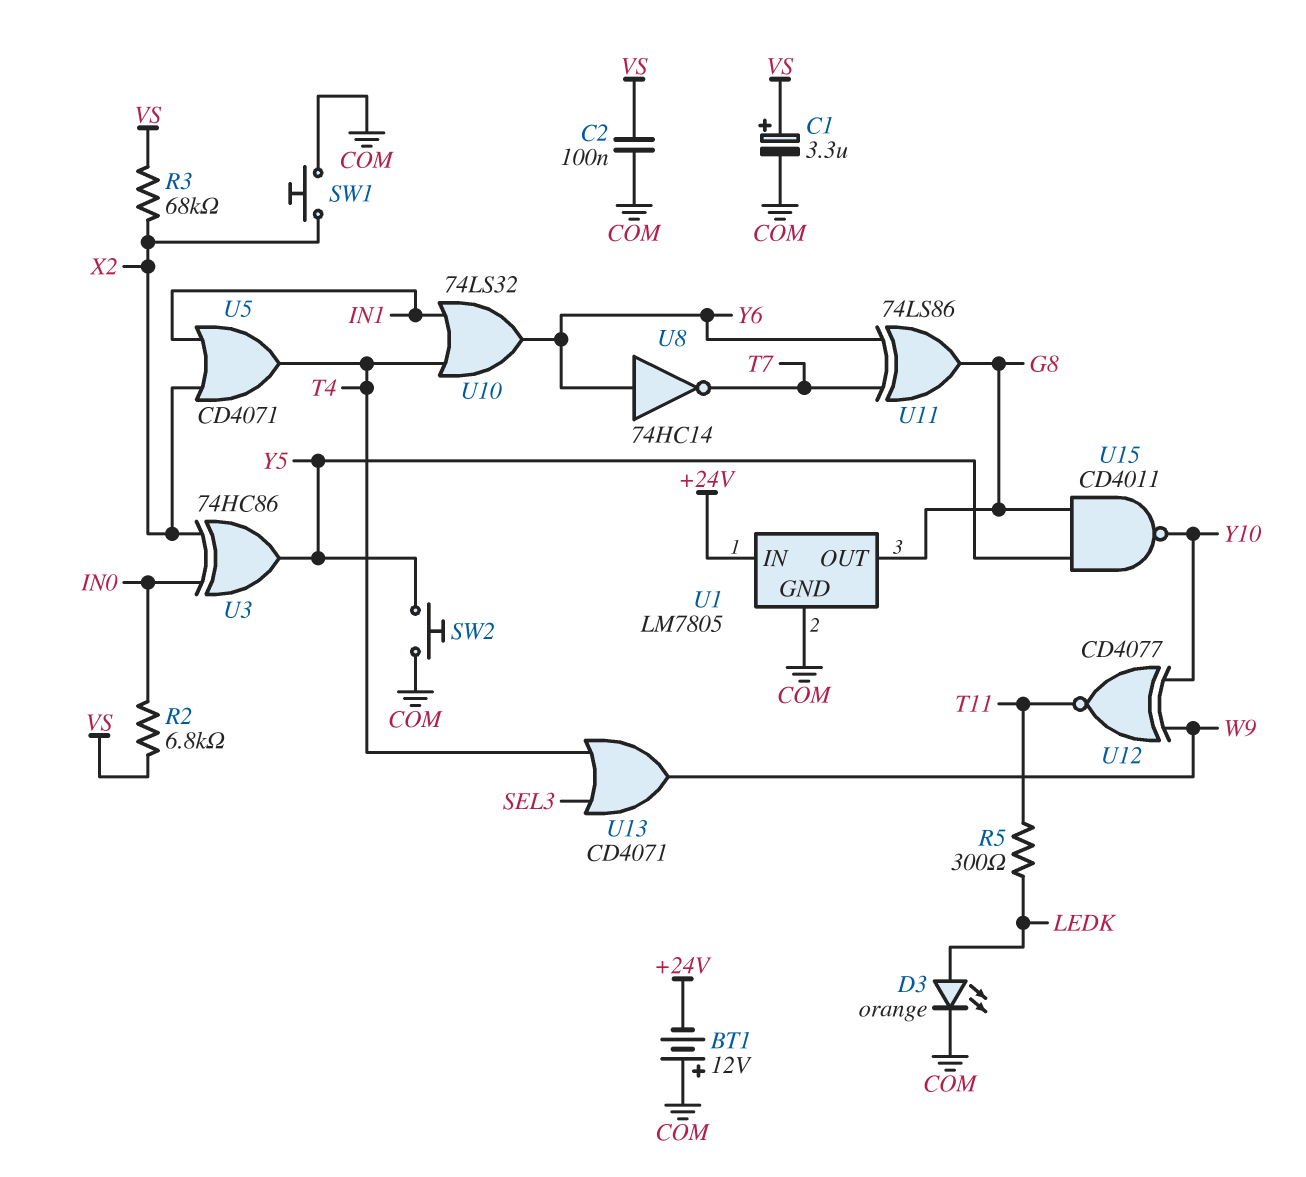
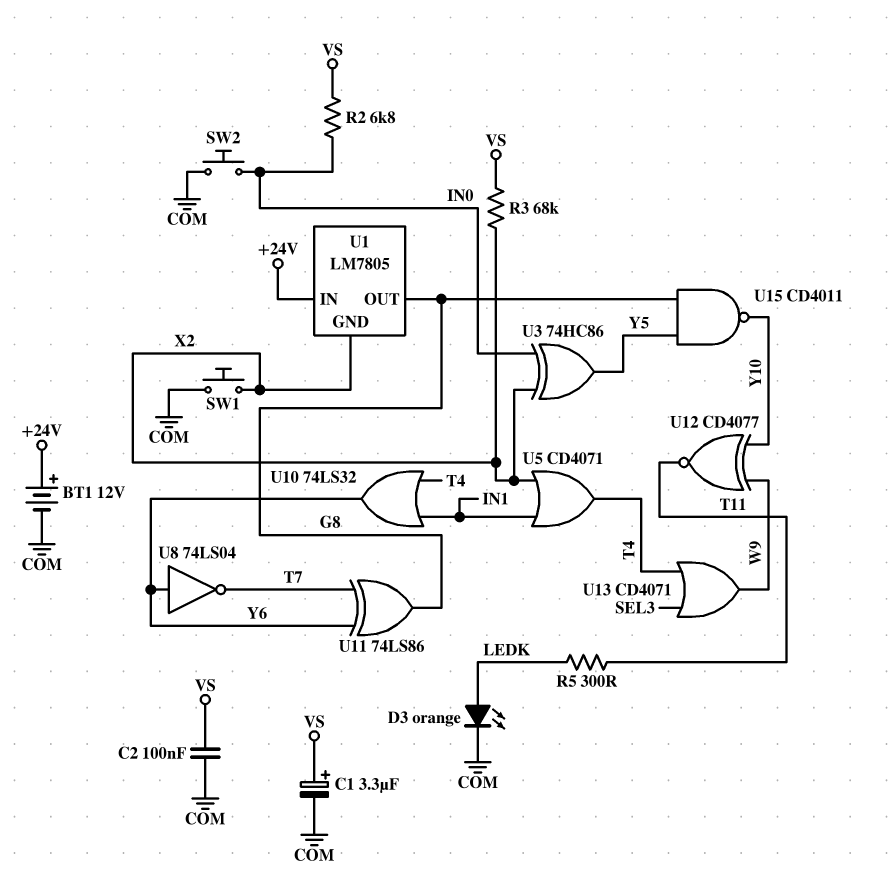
BT1: 12V (plus COM, minus +24V) -> 12V (plus +24V, minus COM)
SW2: button (COM, Y5) -> button (COM, IN0)
U1 pin GND: COM -> X2
U8: NOT 74HC14 (in Y6, out T7) -> NOT 74LS04 (in Y6, out T7)

